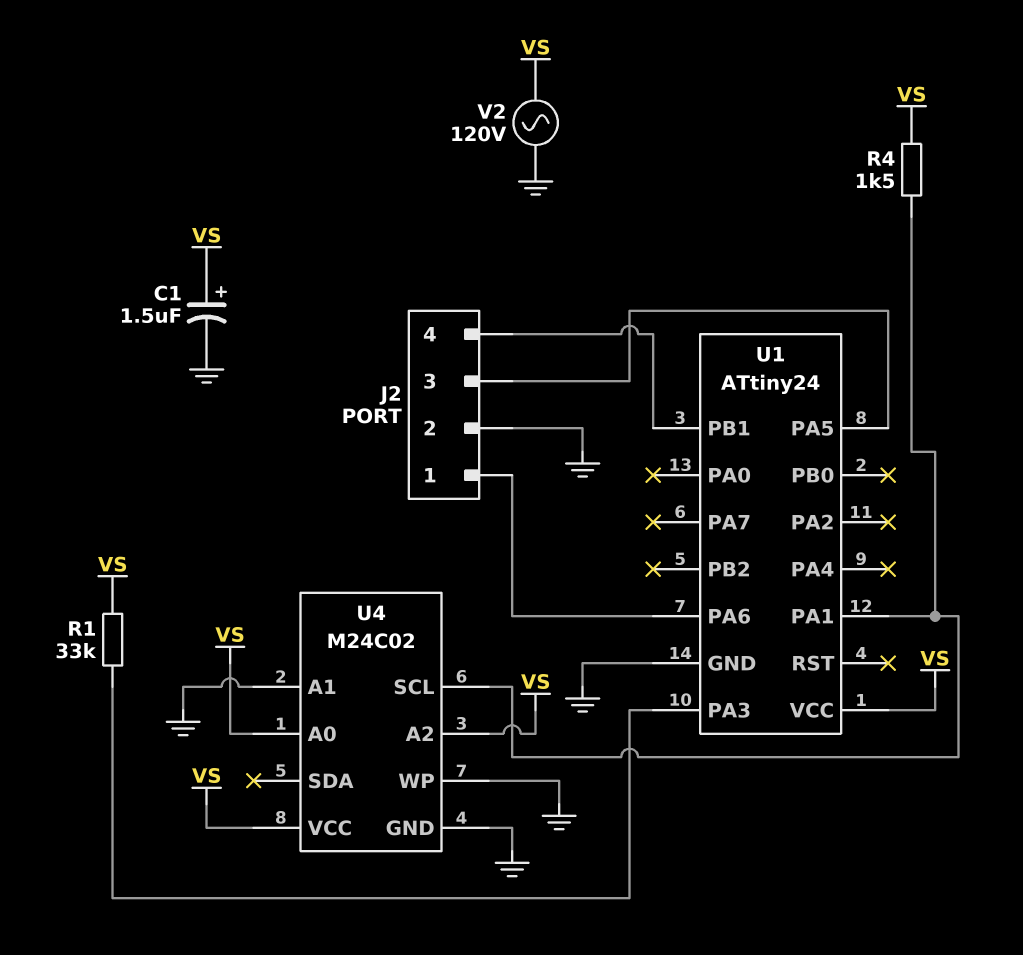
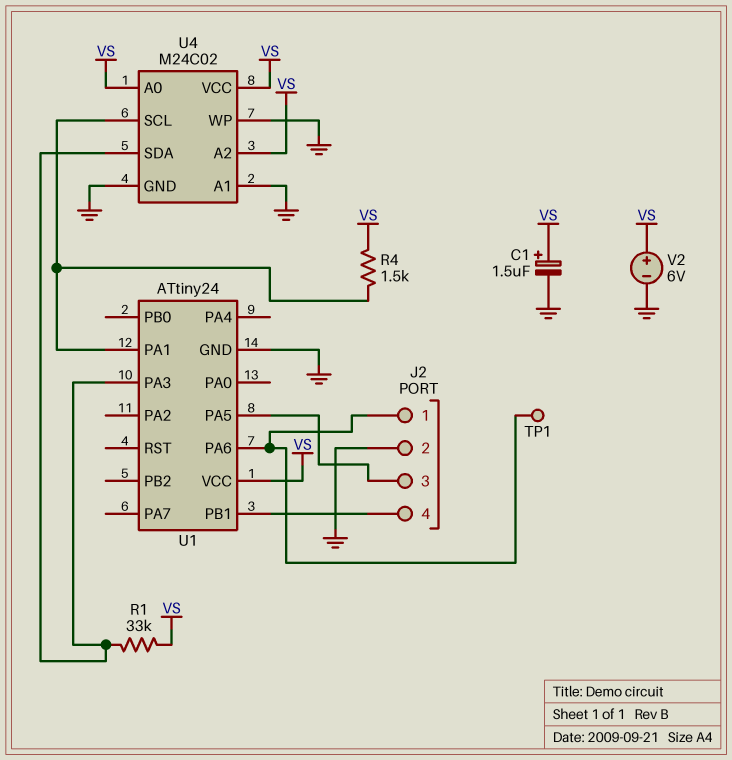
TP1: none -> test point (J2/1)
U4 pin SDA: none -> U1/PA3
V2: AC 120V (GND, VS) -> 6V (plus VS, minus GND)

